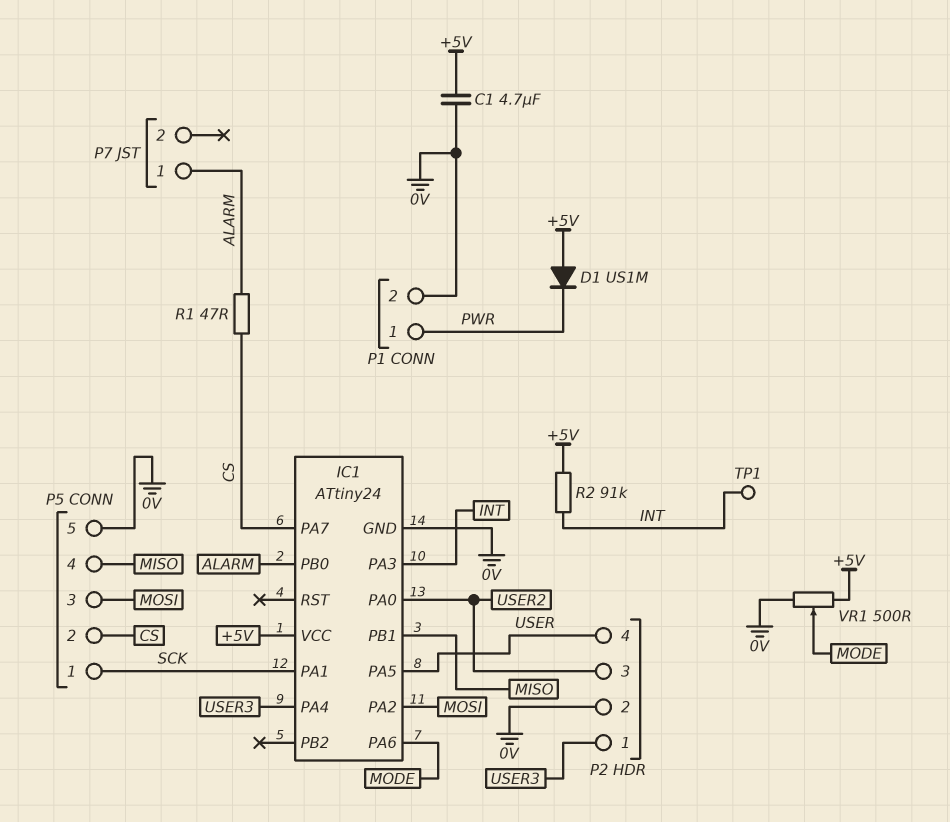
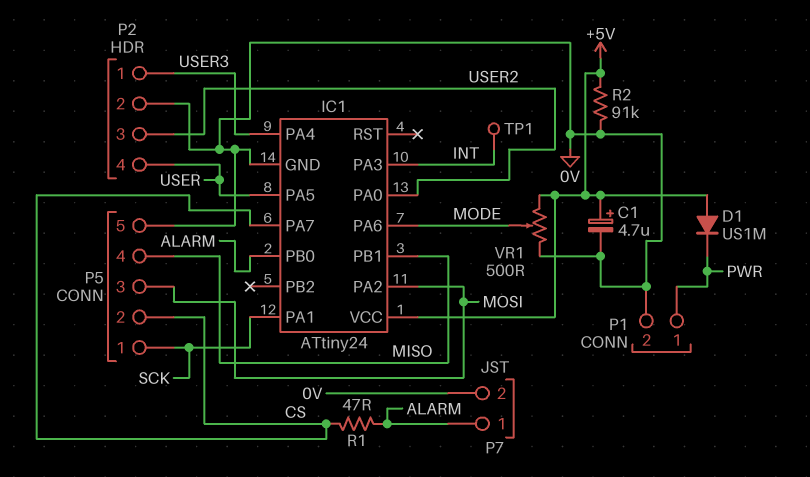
C1: 4.7uF (+5V, 0V) -> 4.7uF (plus +5V, minus 0V)
P7 pin 2: none -> 0V
R2: 91k (+5V, INT) -> 91k (+5V, 0V)

